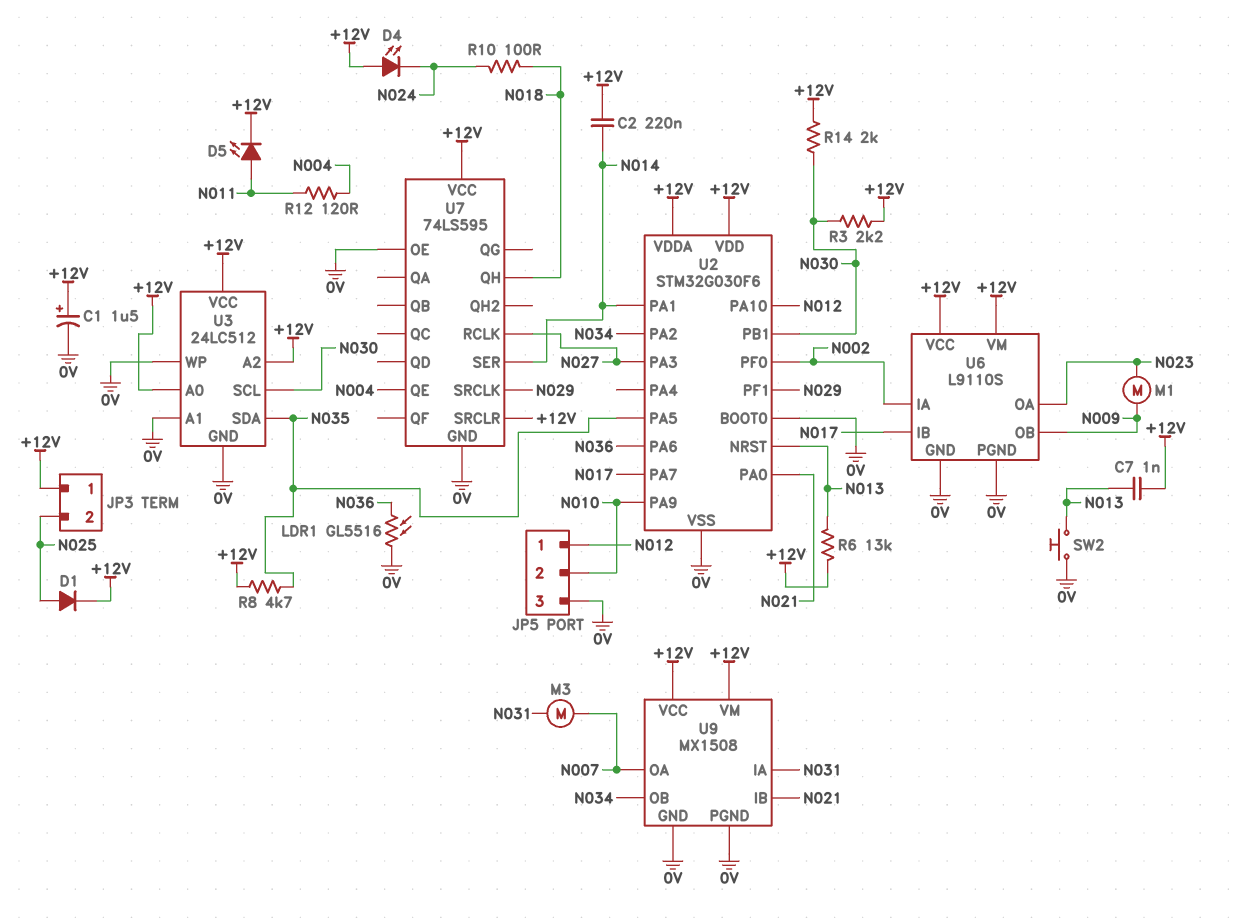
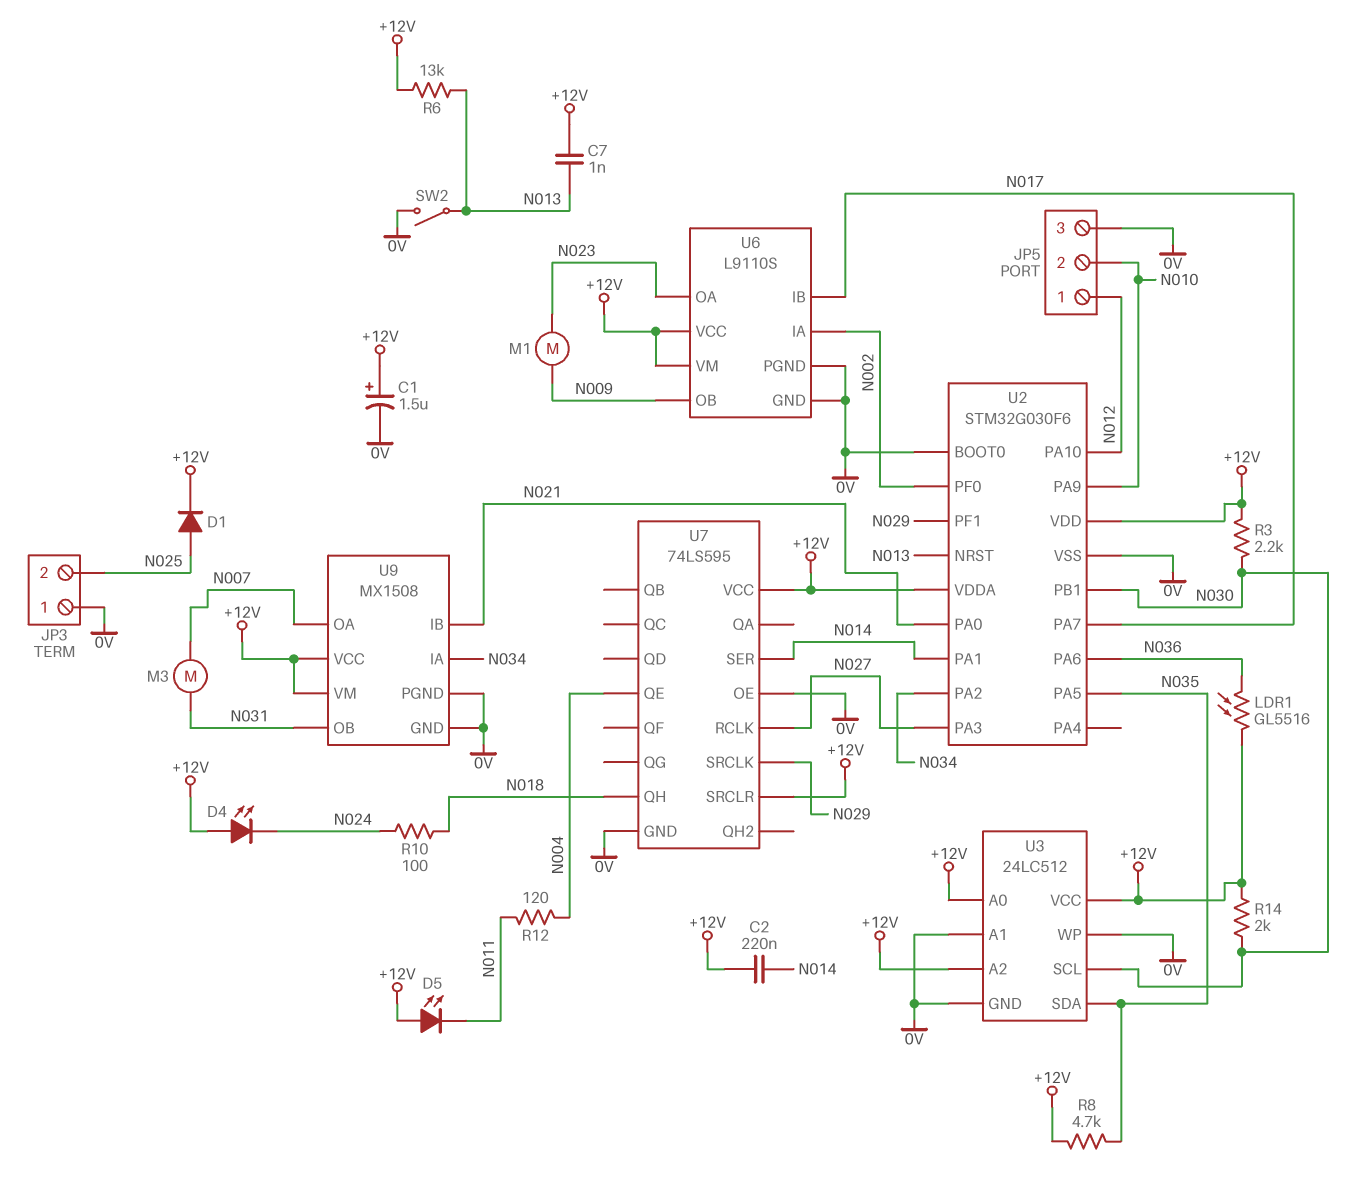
D5: LED (A N011, K +12V) -> LED (A +12V, K N011)
JP3 pin 1: +12V -> 0V
LDR1: GL5516 (0V, N036) -> GL5516 (+12V, N036)
SW2: button (0V, N013) -> switch (0V, N013)
U9 pin IA: N031 -> N034
U9 pin OB: N034 -> N031

